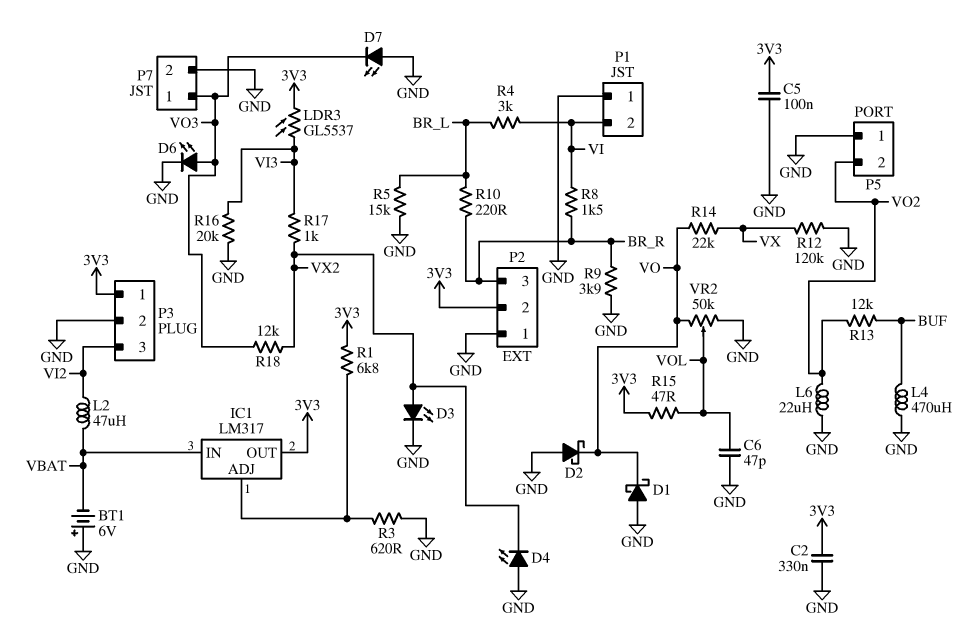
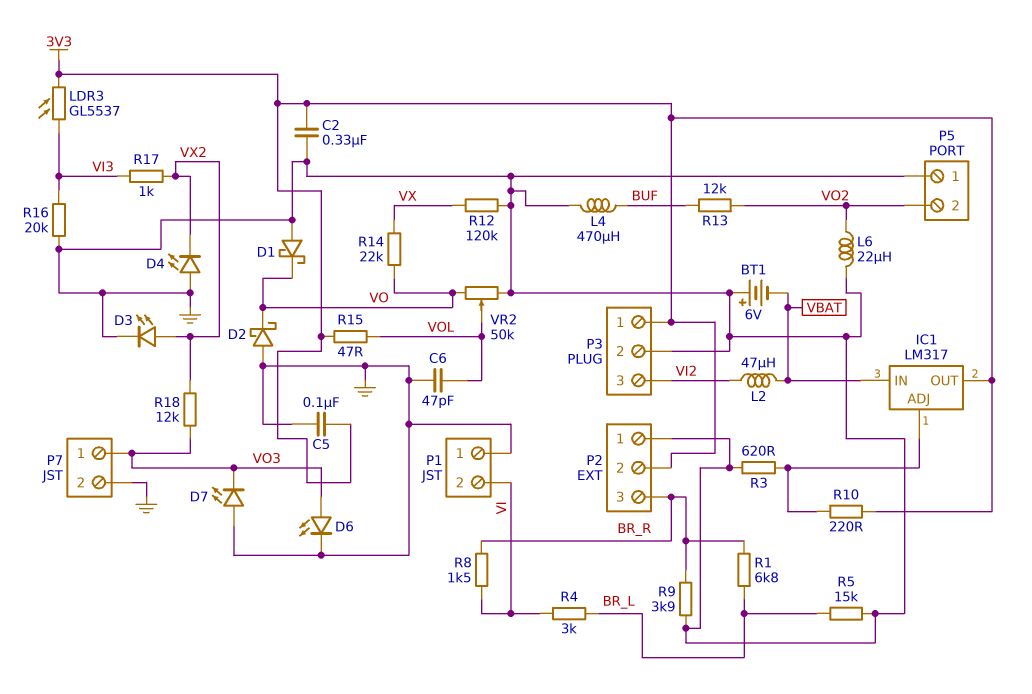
R1: 6.8k (3V3, IC1/ADJ) -> 6.8k (BR_L, BR_R)
R10: 220 (BR_L, BR_R) -> 220 (3V3, IC1/ADJ)

